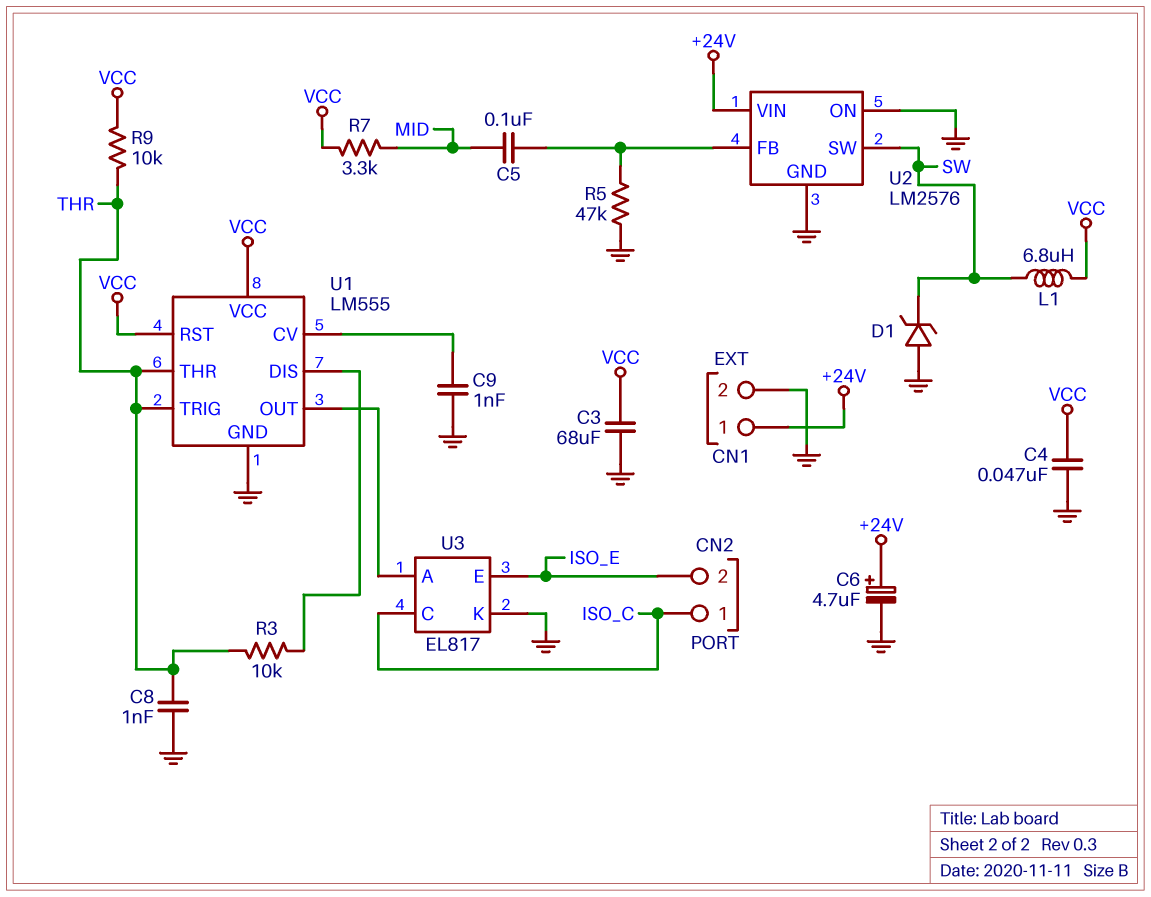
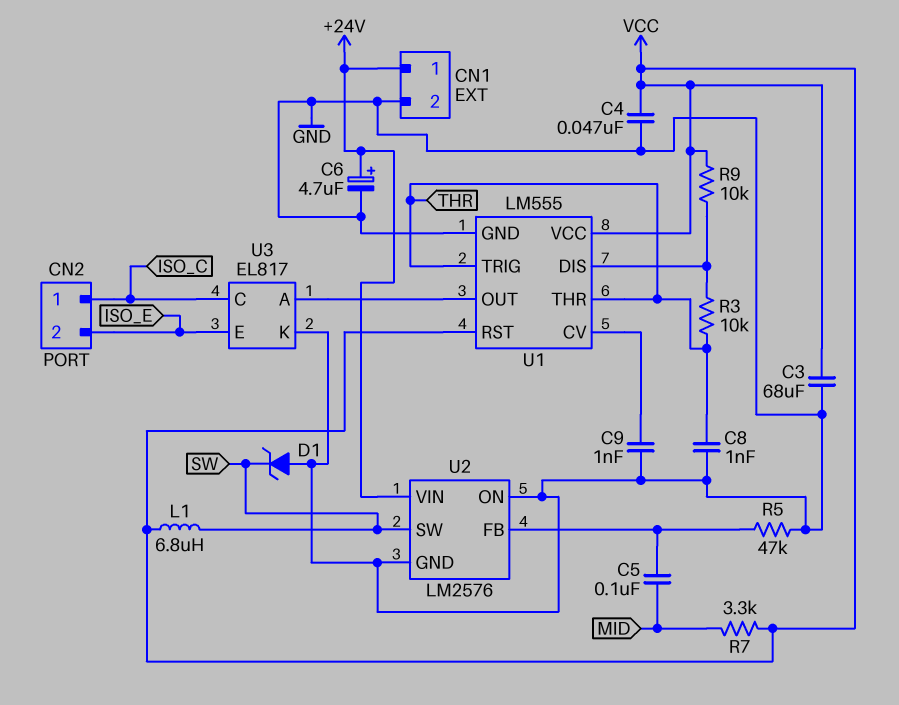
R9: 10k (THR, VCC) -> 10k (U1/DIS, VCC)

